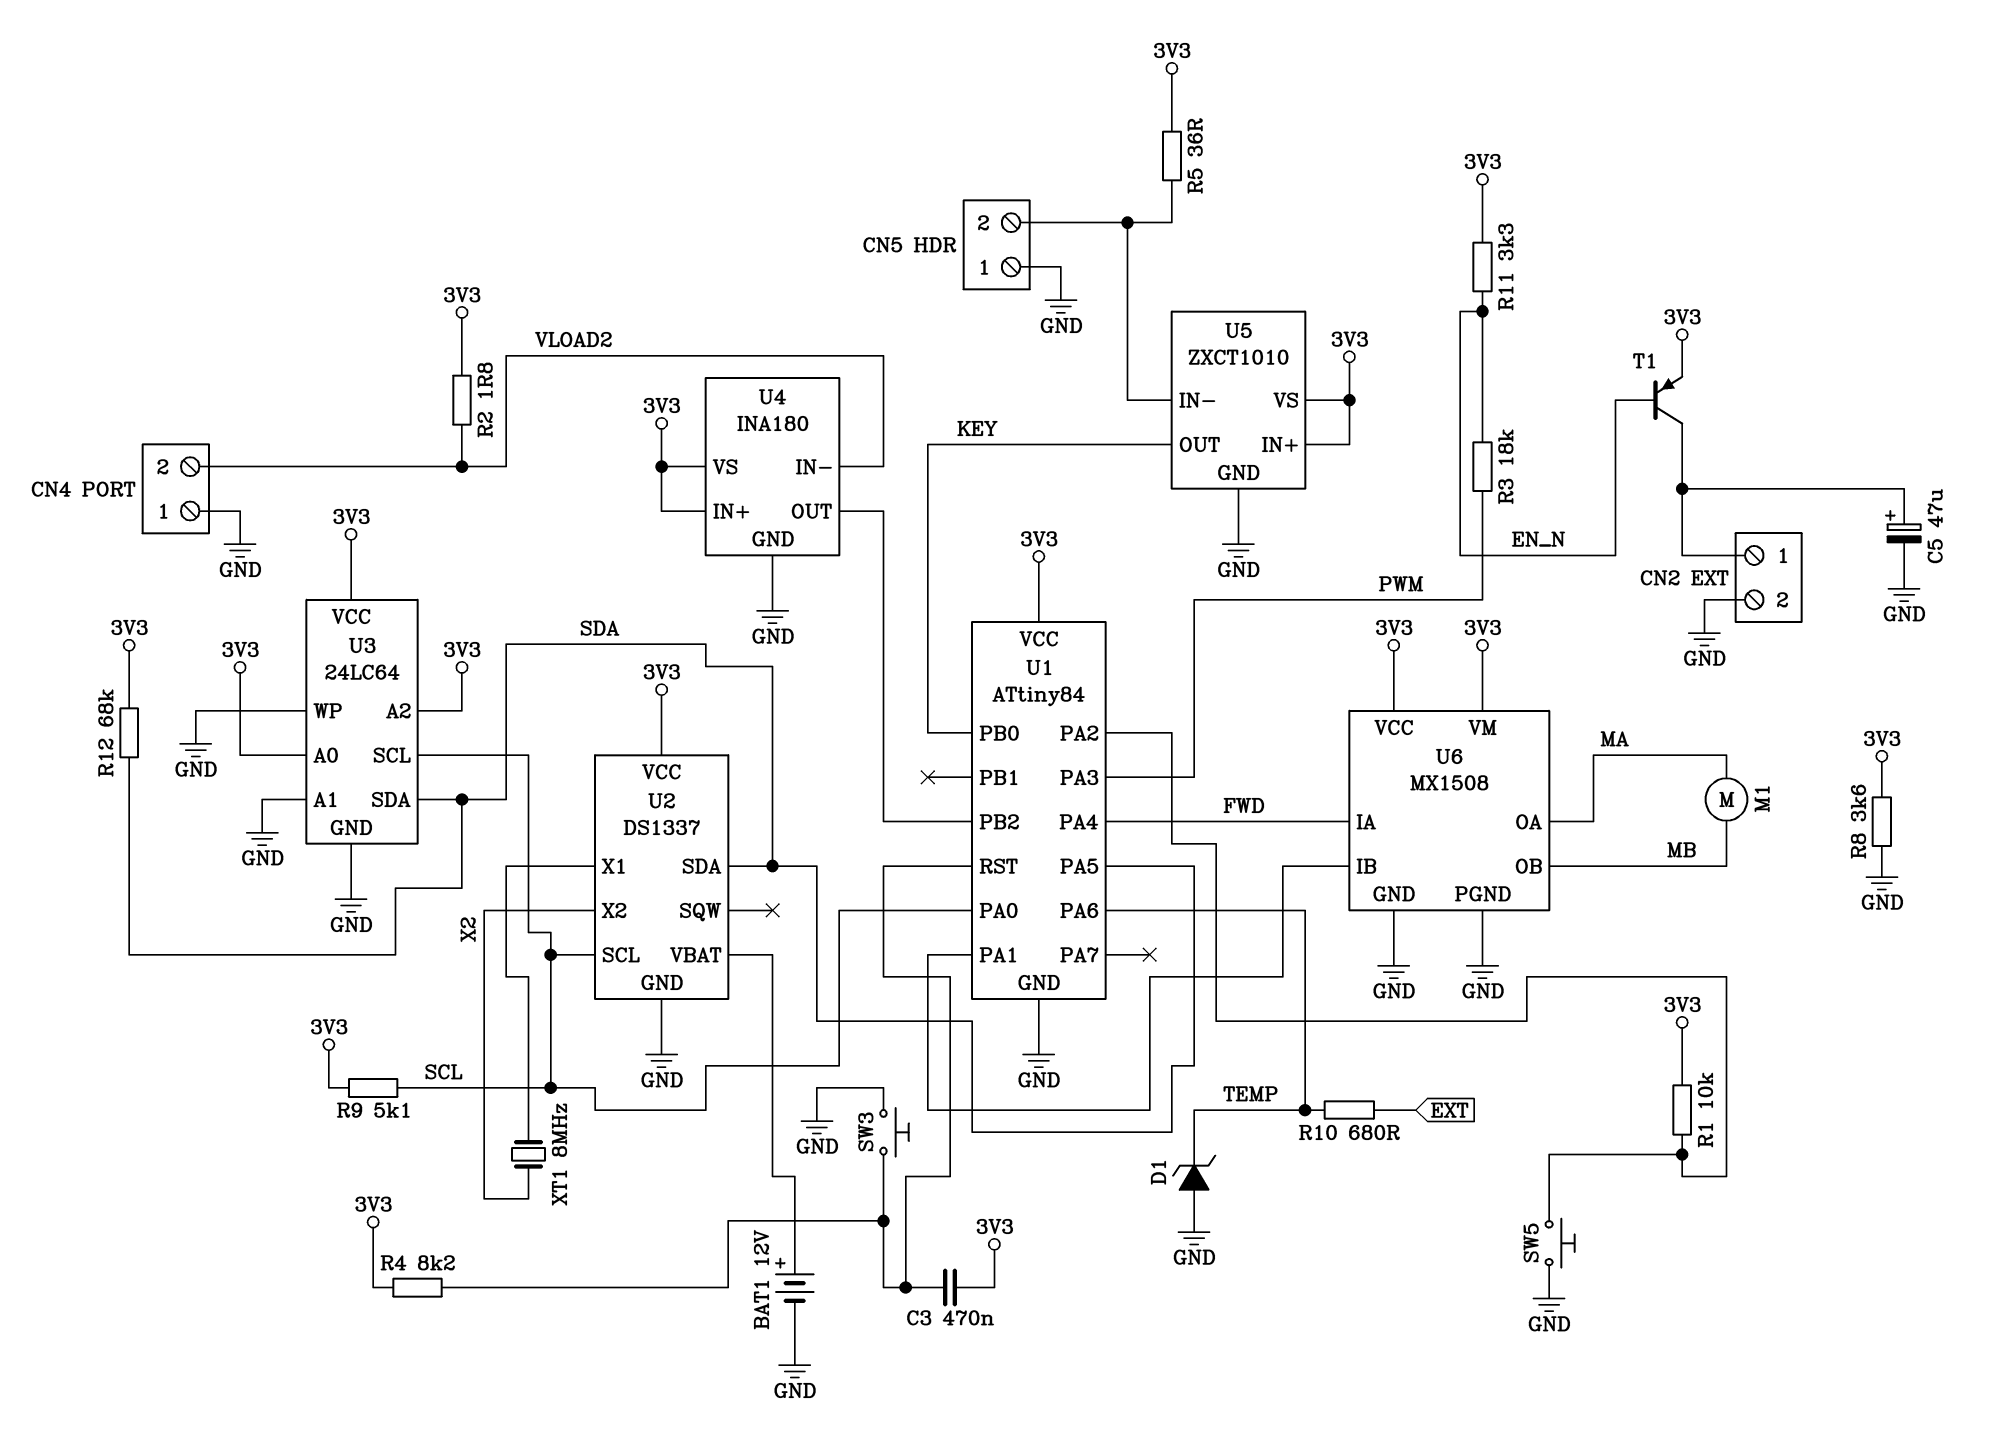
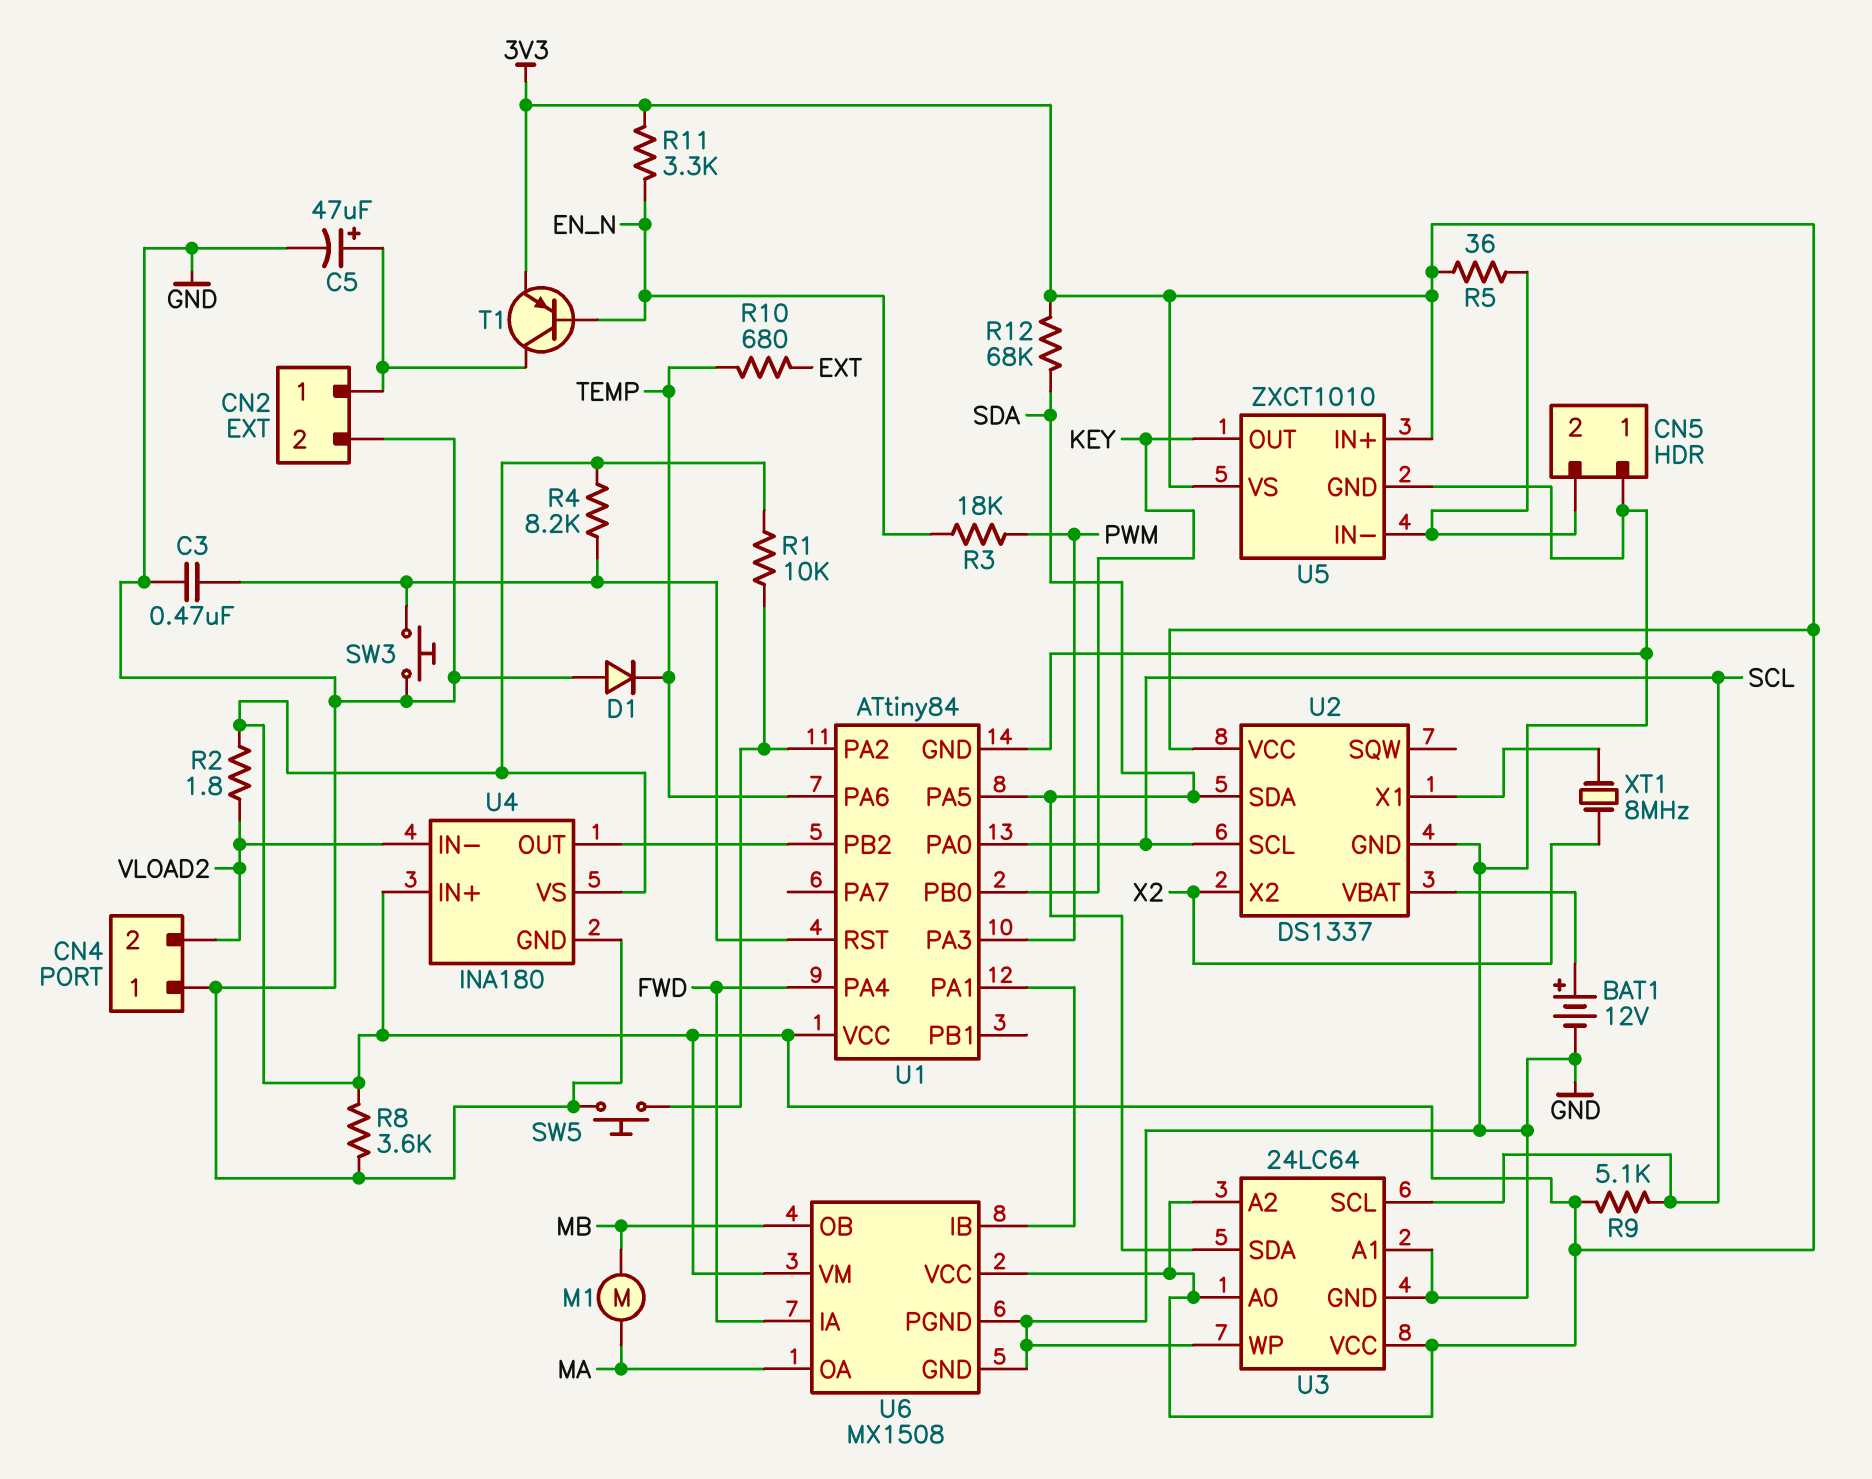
C3: 470nF (3V3, U1/RST) -> 470nF (GND, U1/RST)
D1: zener (A GND, K TEMP) -> diode (A GND, K TEMP)

